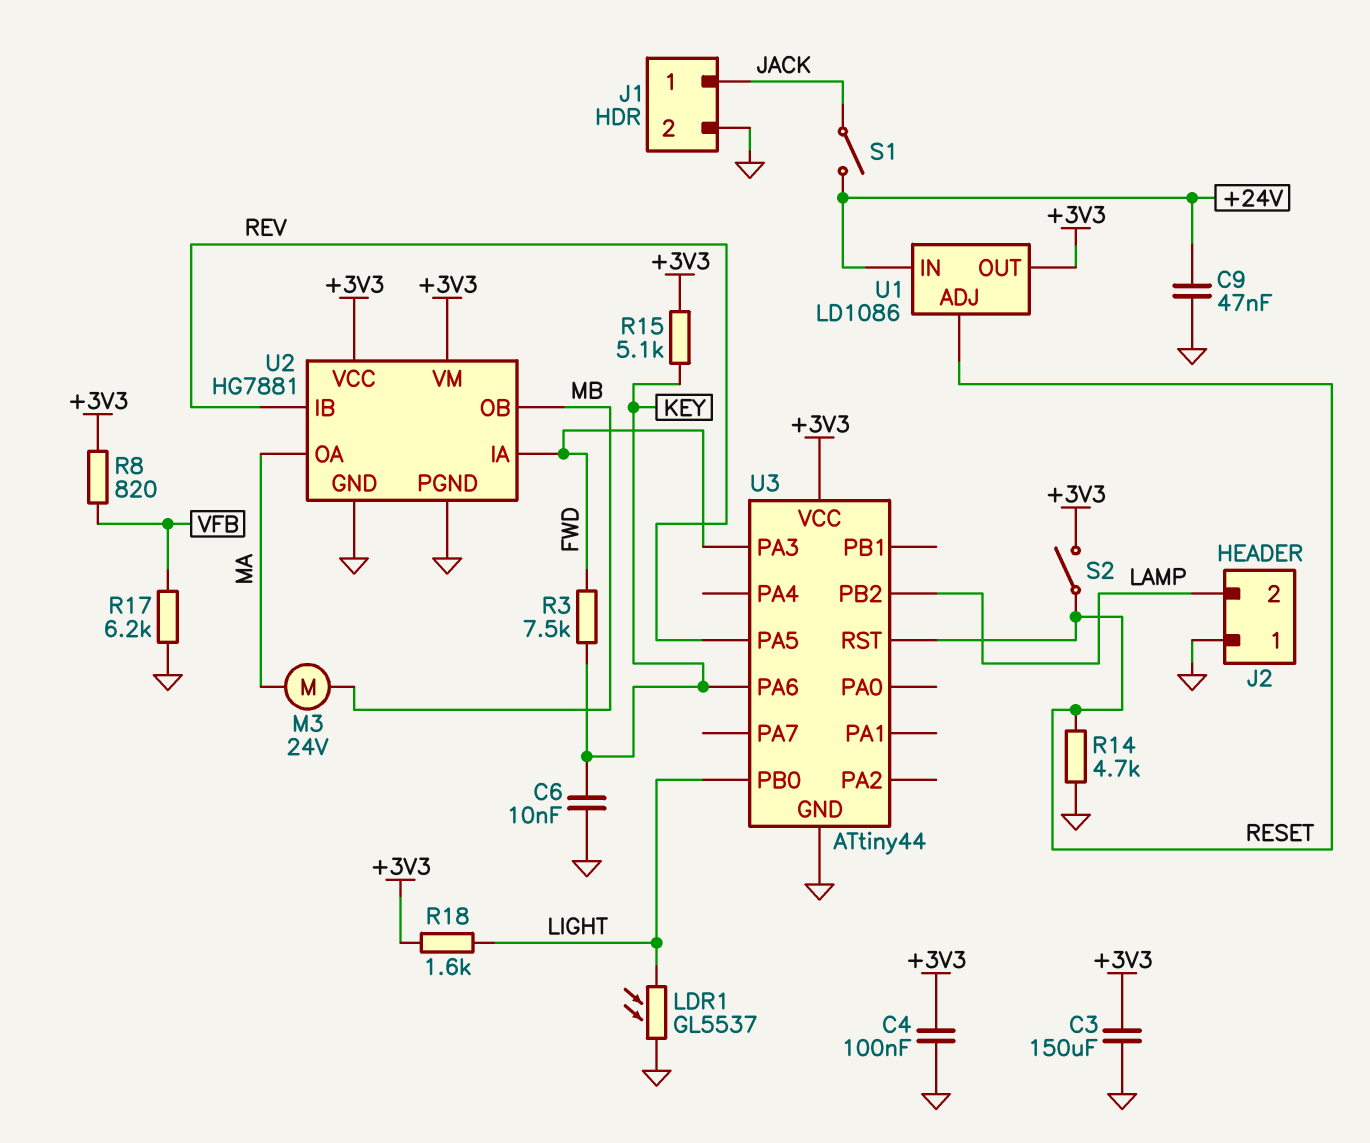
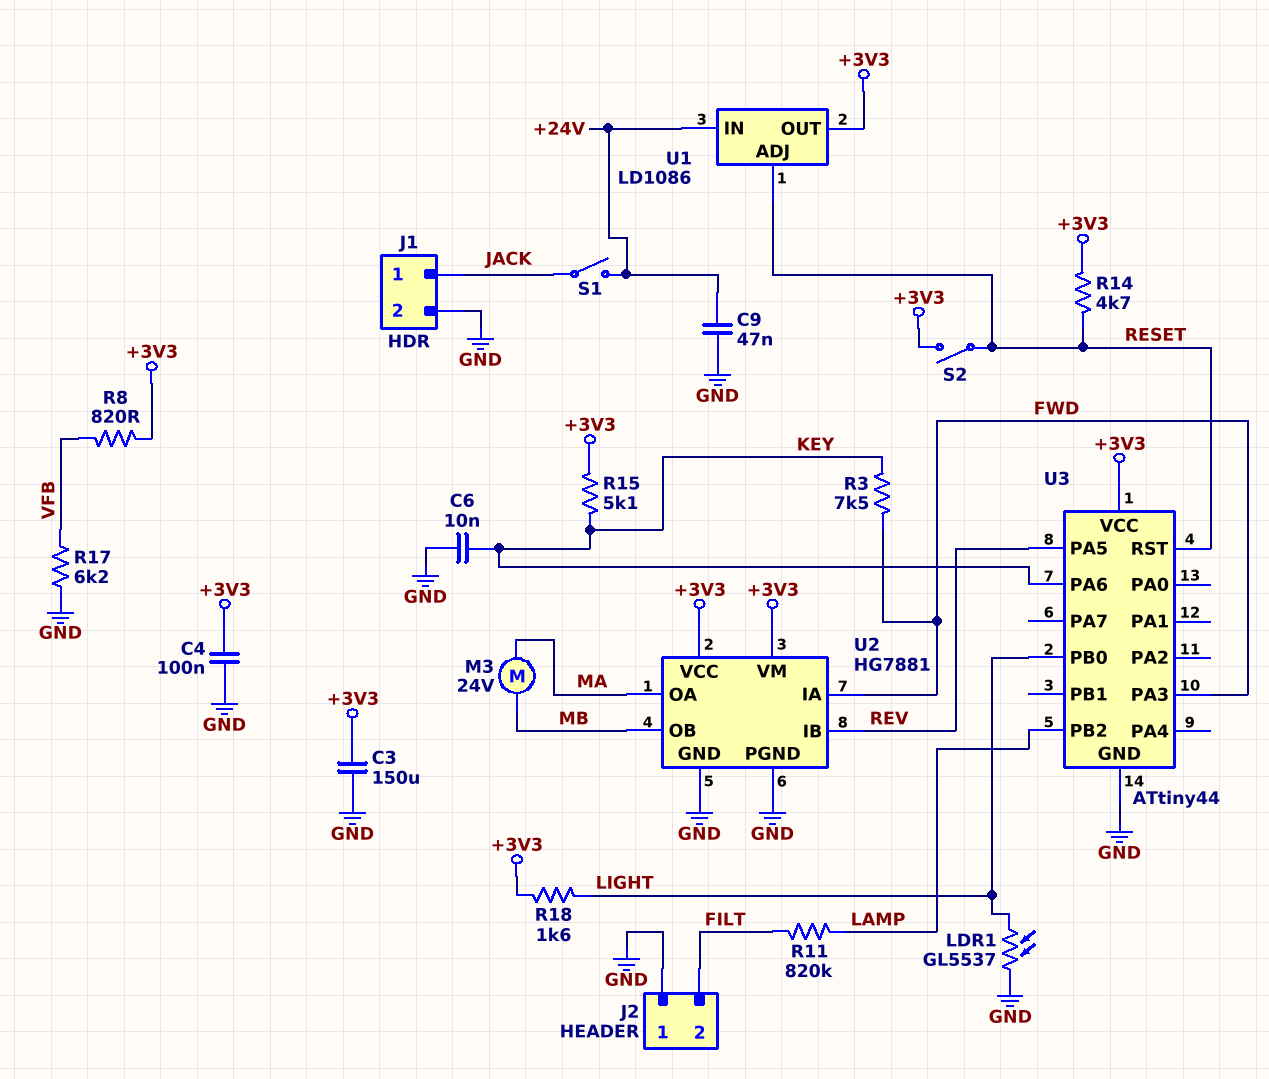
J2 pin 2: LAMP -> FILT
R11: none -> 820k (FILT, LAMP)
R14: 4.7k (GND, RESET) -> 4.7k (+3V3, RESET)

